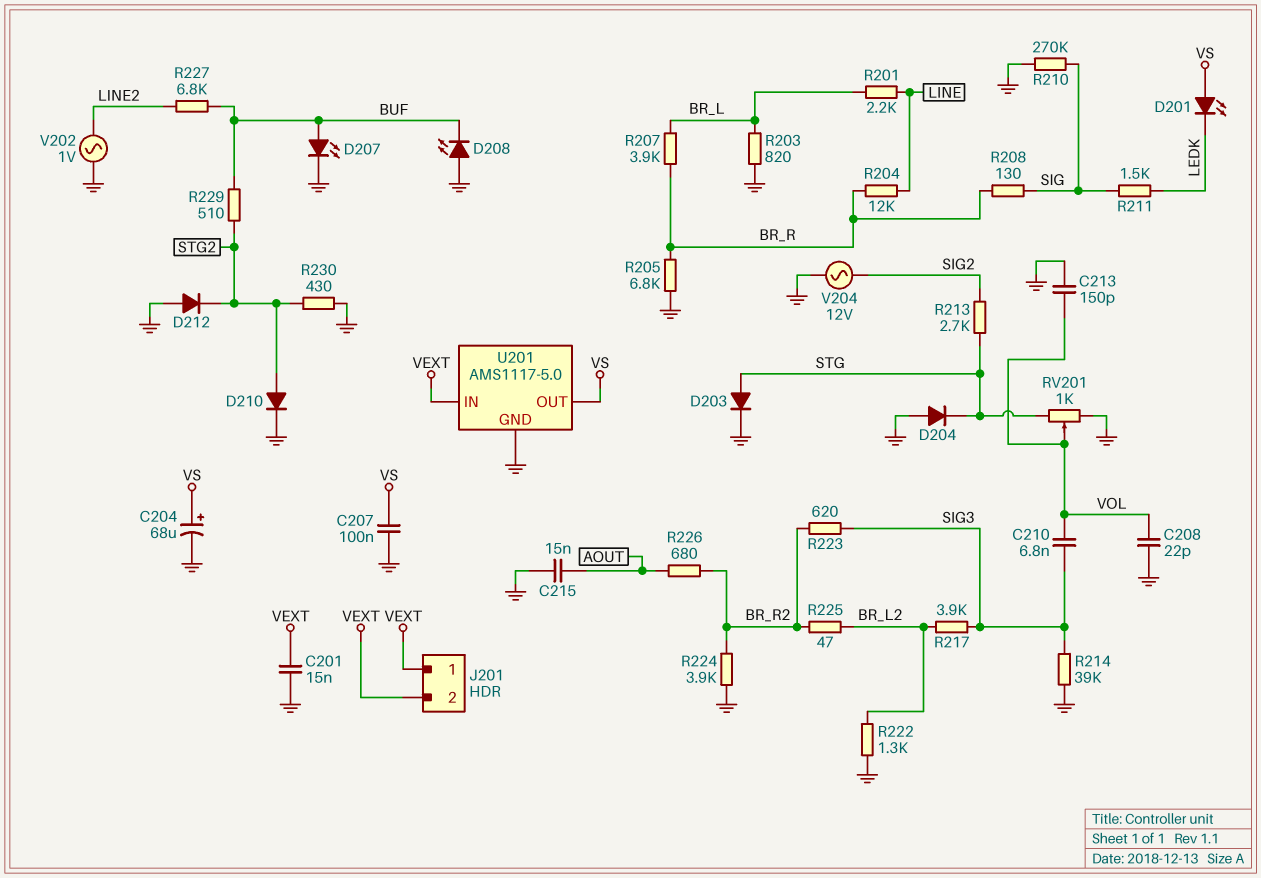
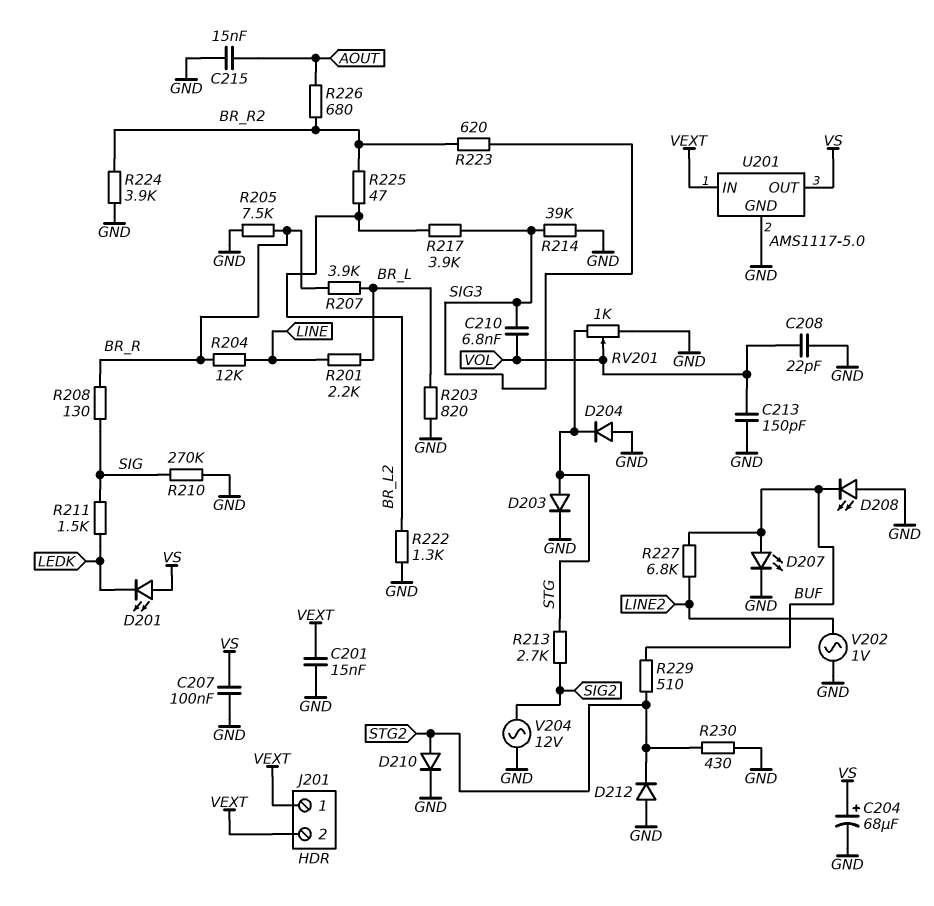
R205: 6.8k (BR_R, GND) -> 7.5k (BR_R, GND)

